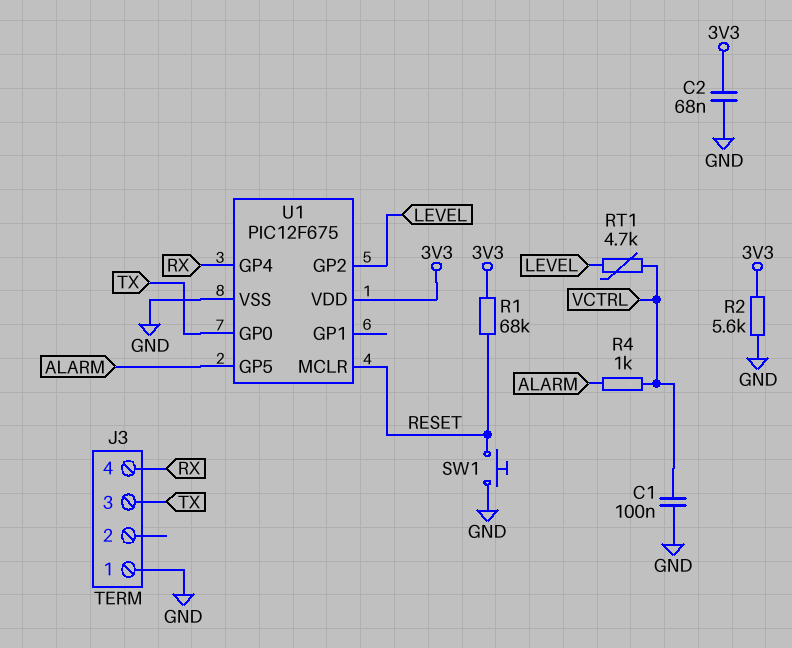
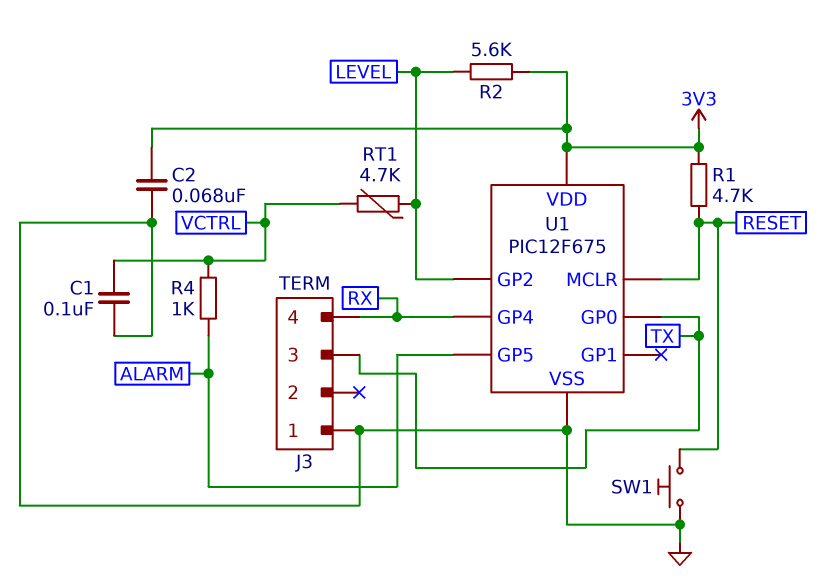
R1: 68k (3V3, RESET) -> 4.7k (3V3, RESET)
R2: 5.6k (3V3, GND) -> 5.6k (3V3, LEVEL)

